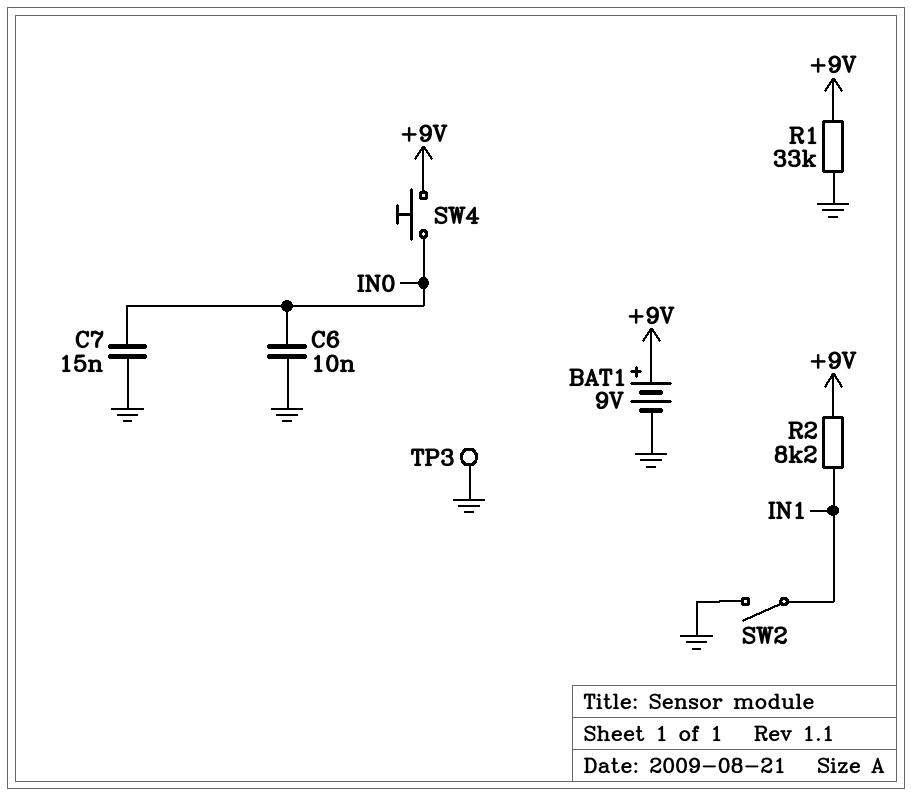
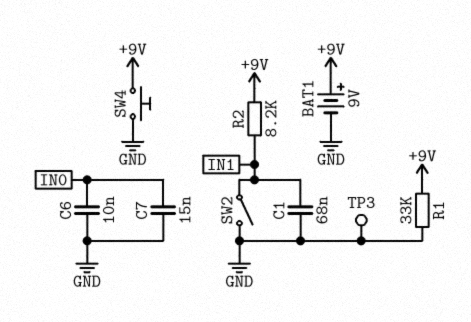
C1: none -> 68nF (GND, IN1)
SW4: button (+9V, IN0) -> button (+9V, GND)

